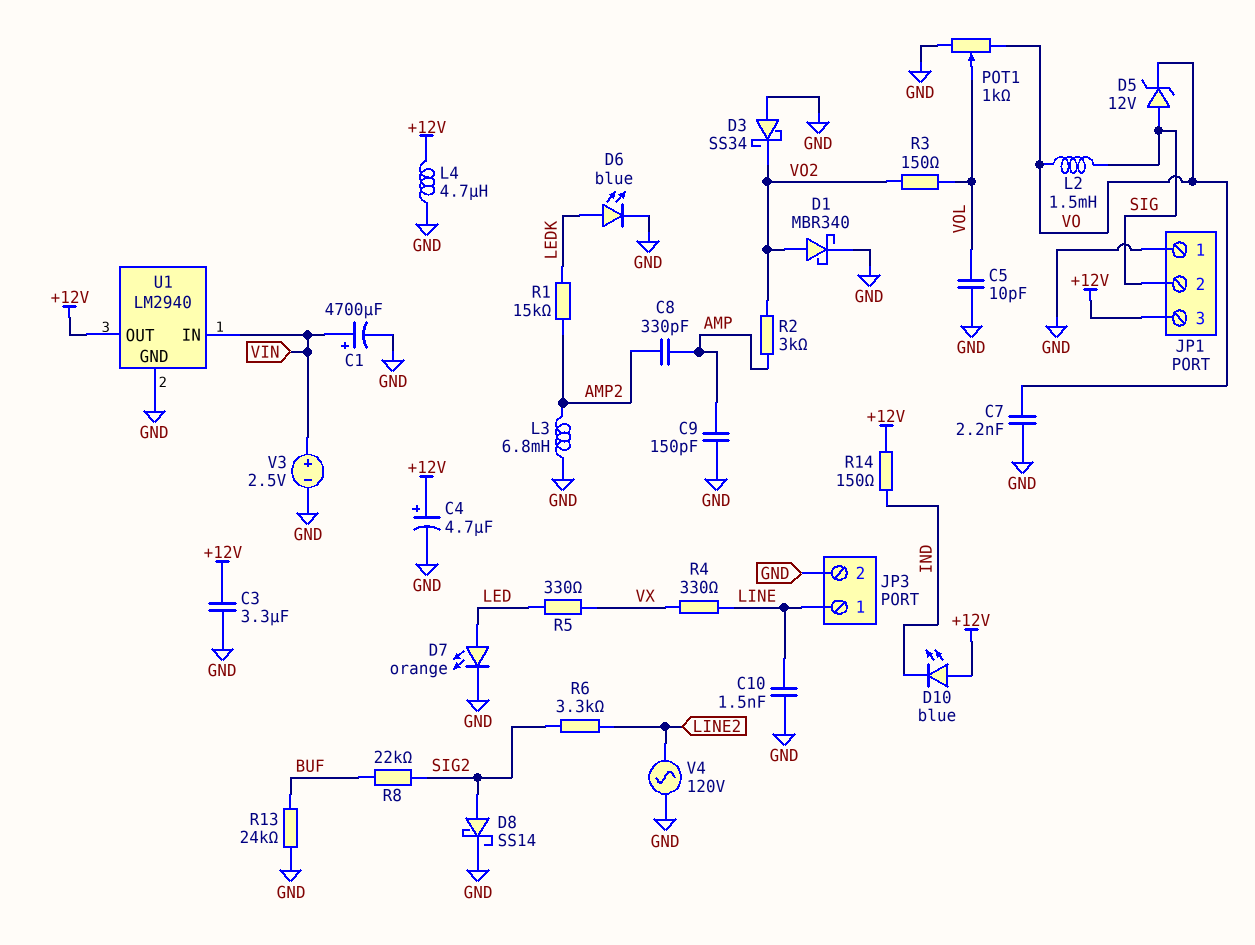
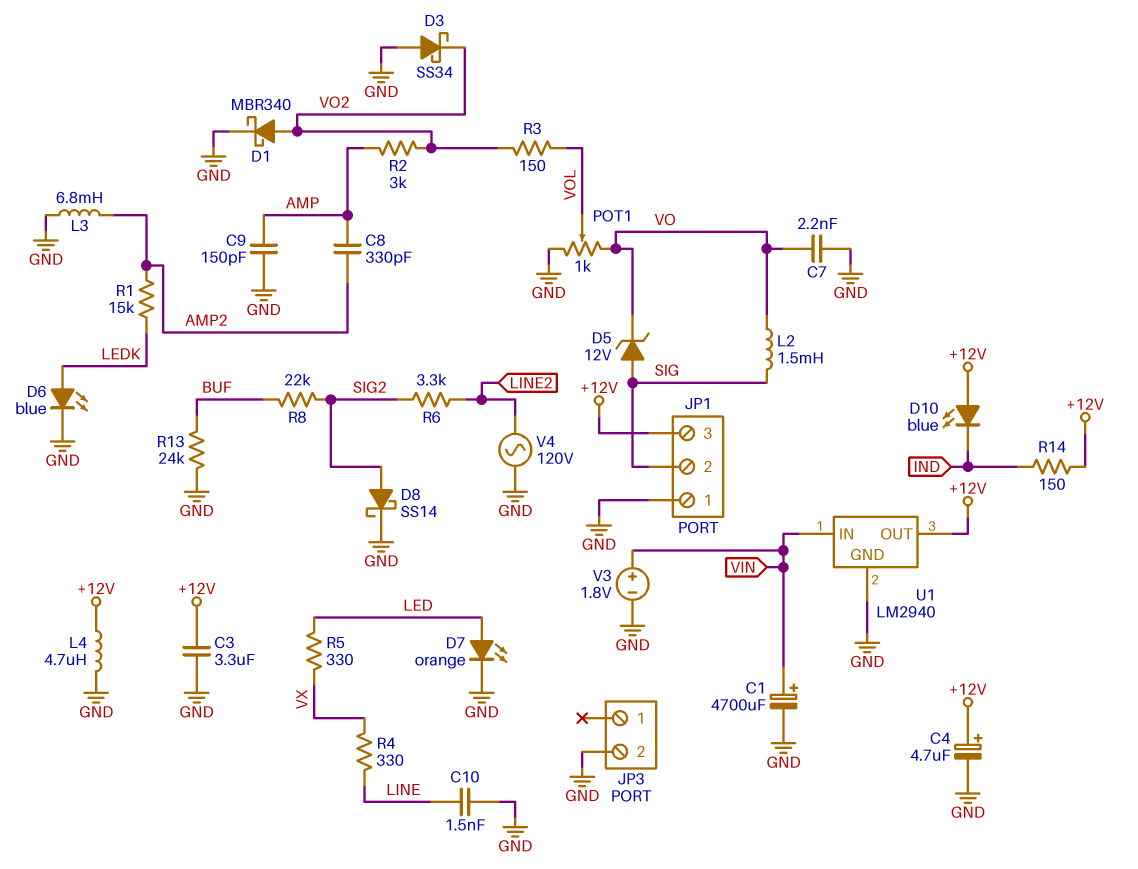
C5: 10pF (GND, VOL) -> none
JP3 pin 1: LINE -> none
V3: 2.5V (plus VIN, minus GND) -> 1.8V (plus VIN, minus GND)

